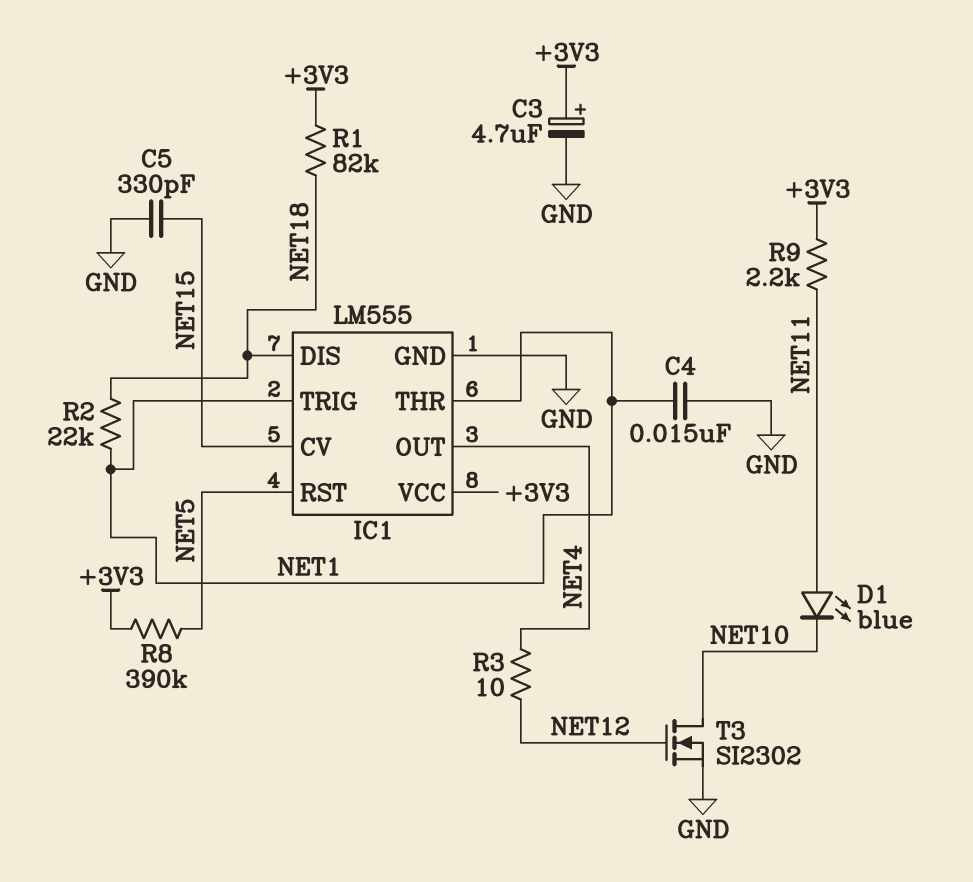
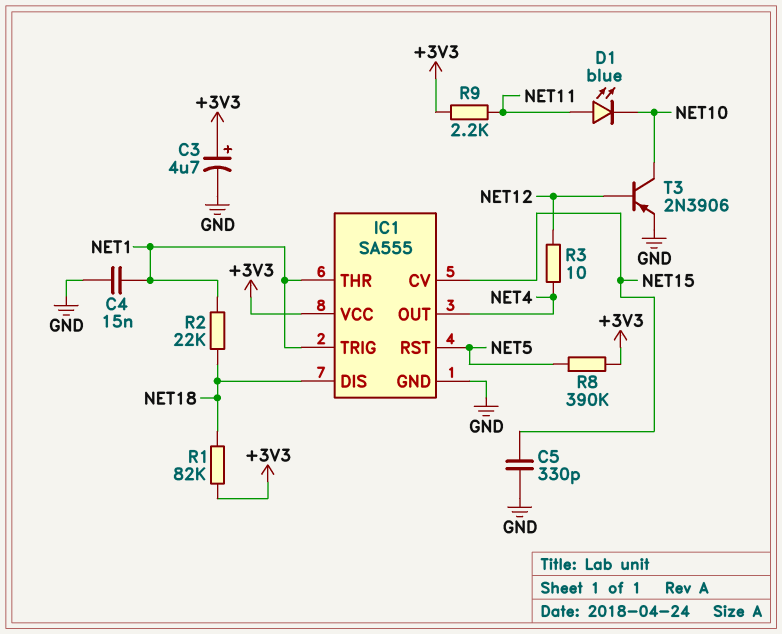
IC1: LM555 -> SA555
T3: NMOS SI2302 (G NET12, D NET10, S GND) -> PNP 2N3906 (B NET12, C NET10, E GND)

